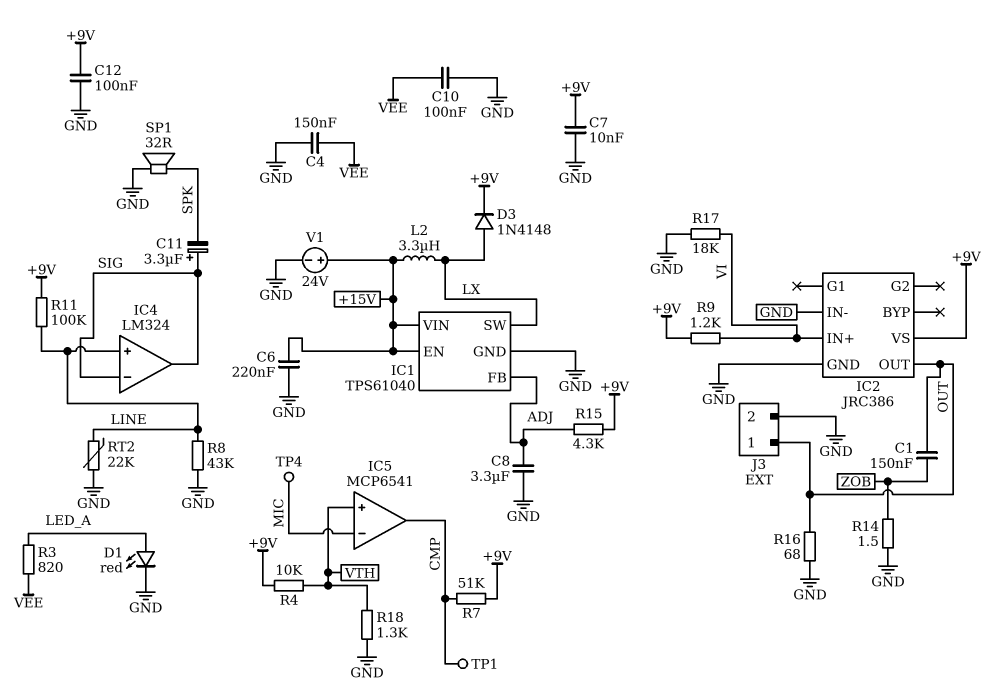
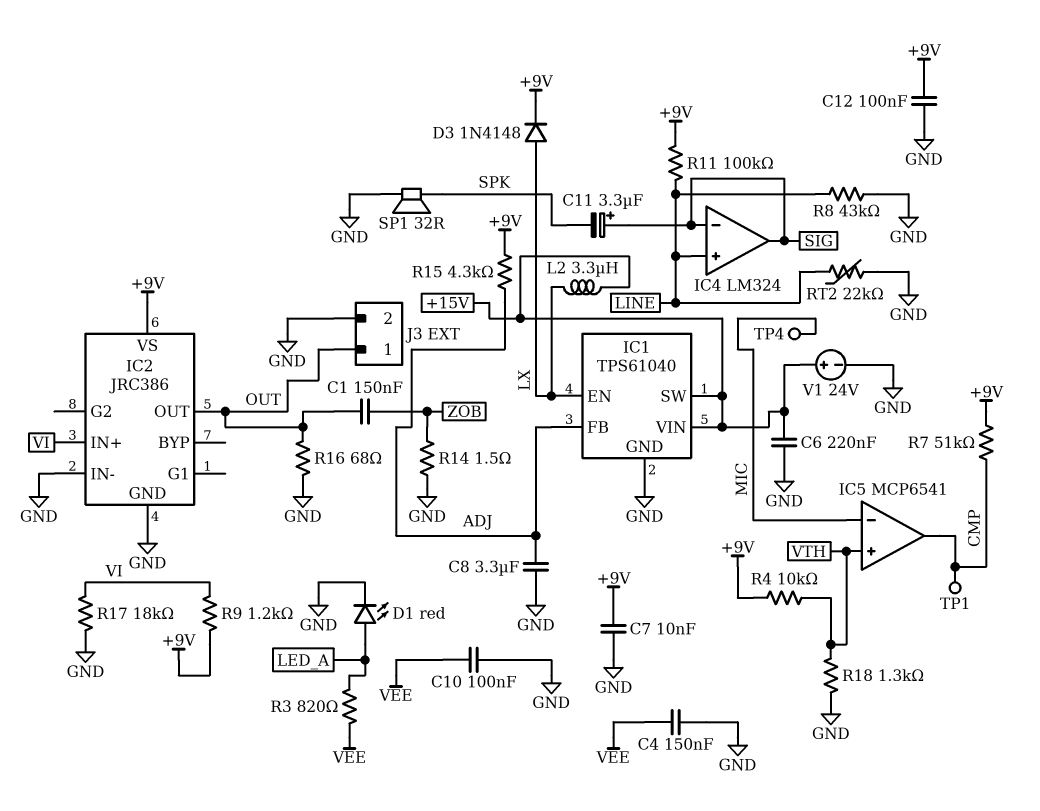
IC1 pin EN: +15V -> LX
IC1 pin SW: LX -> +15V

